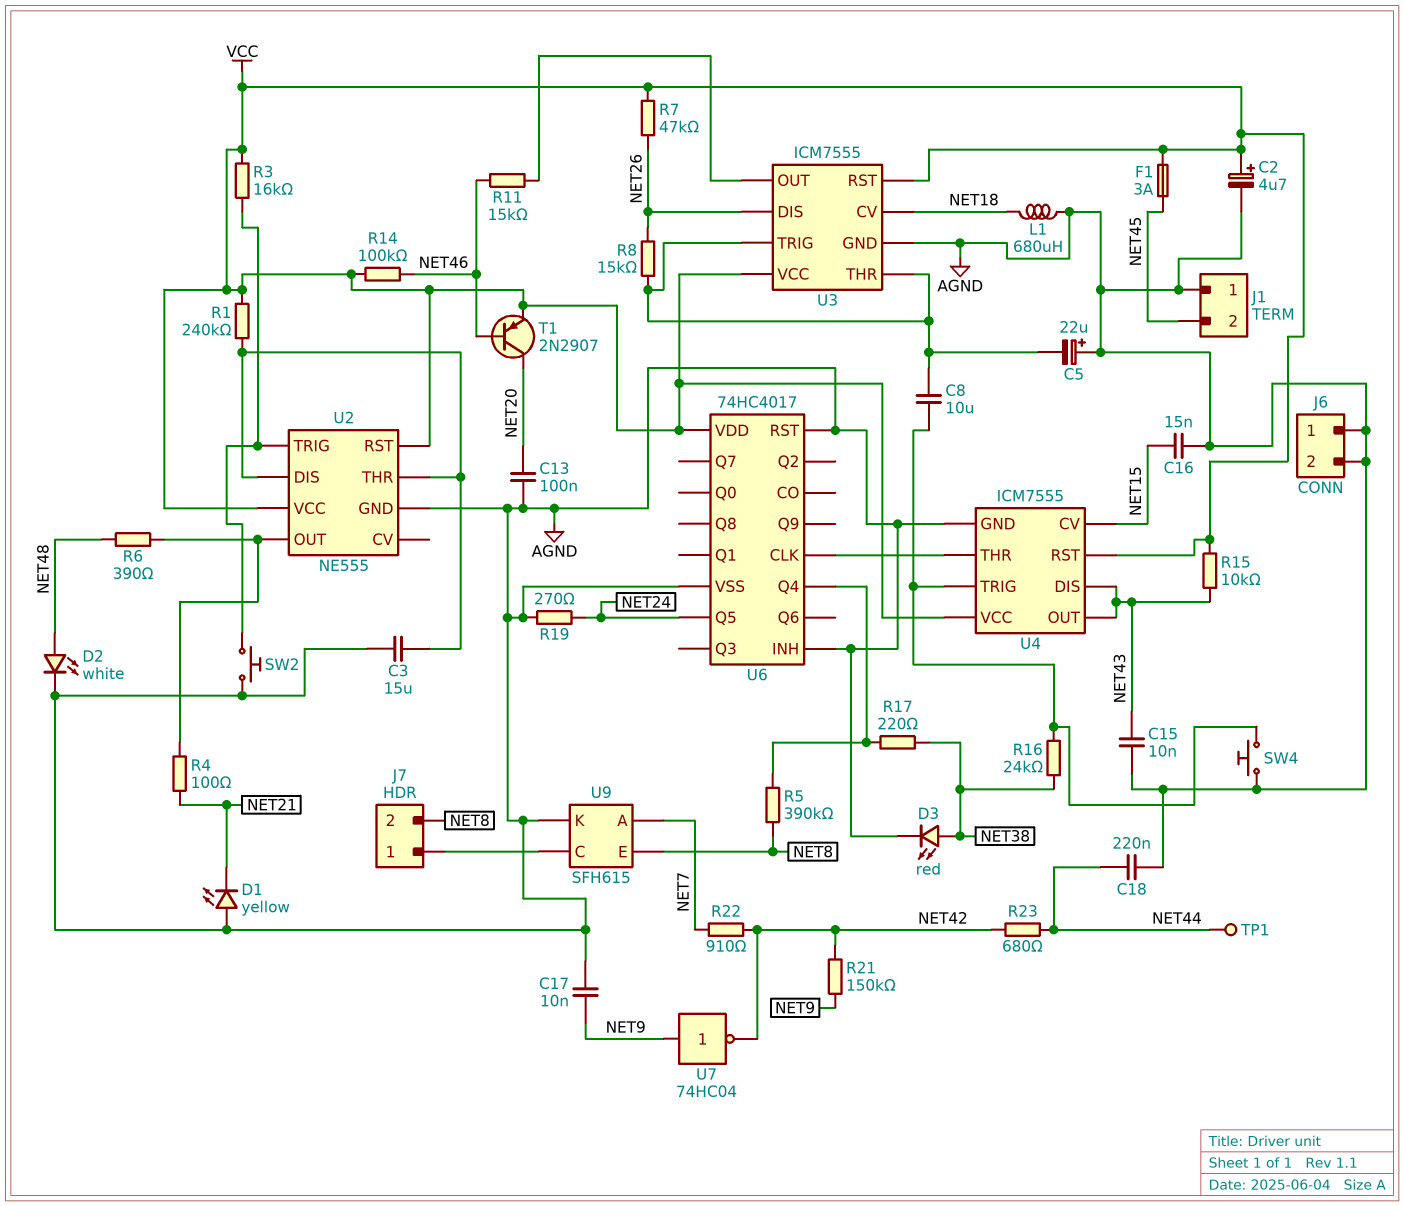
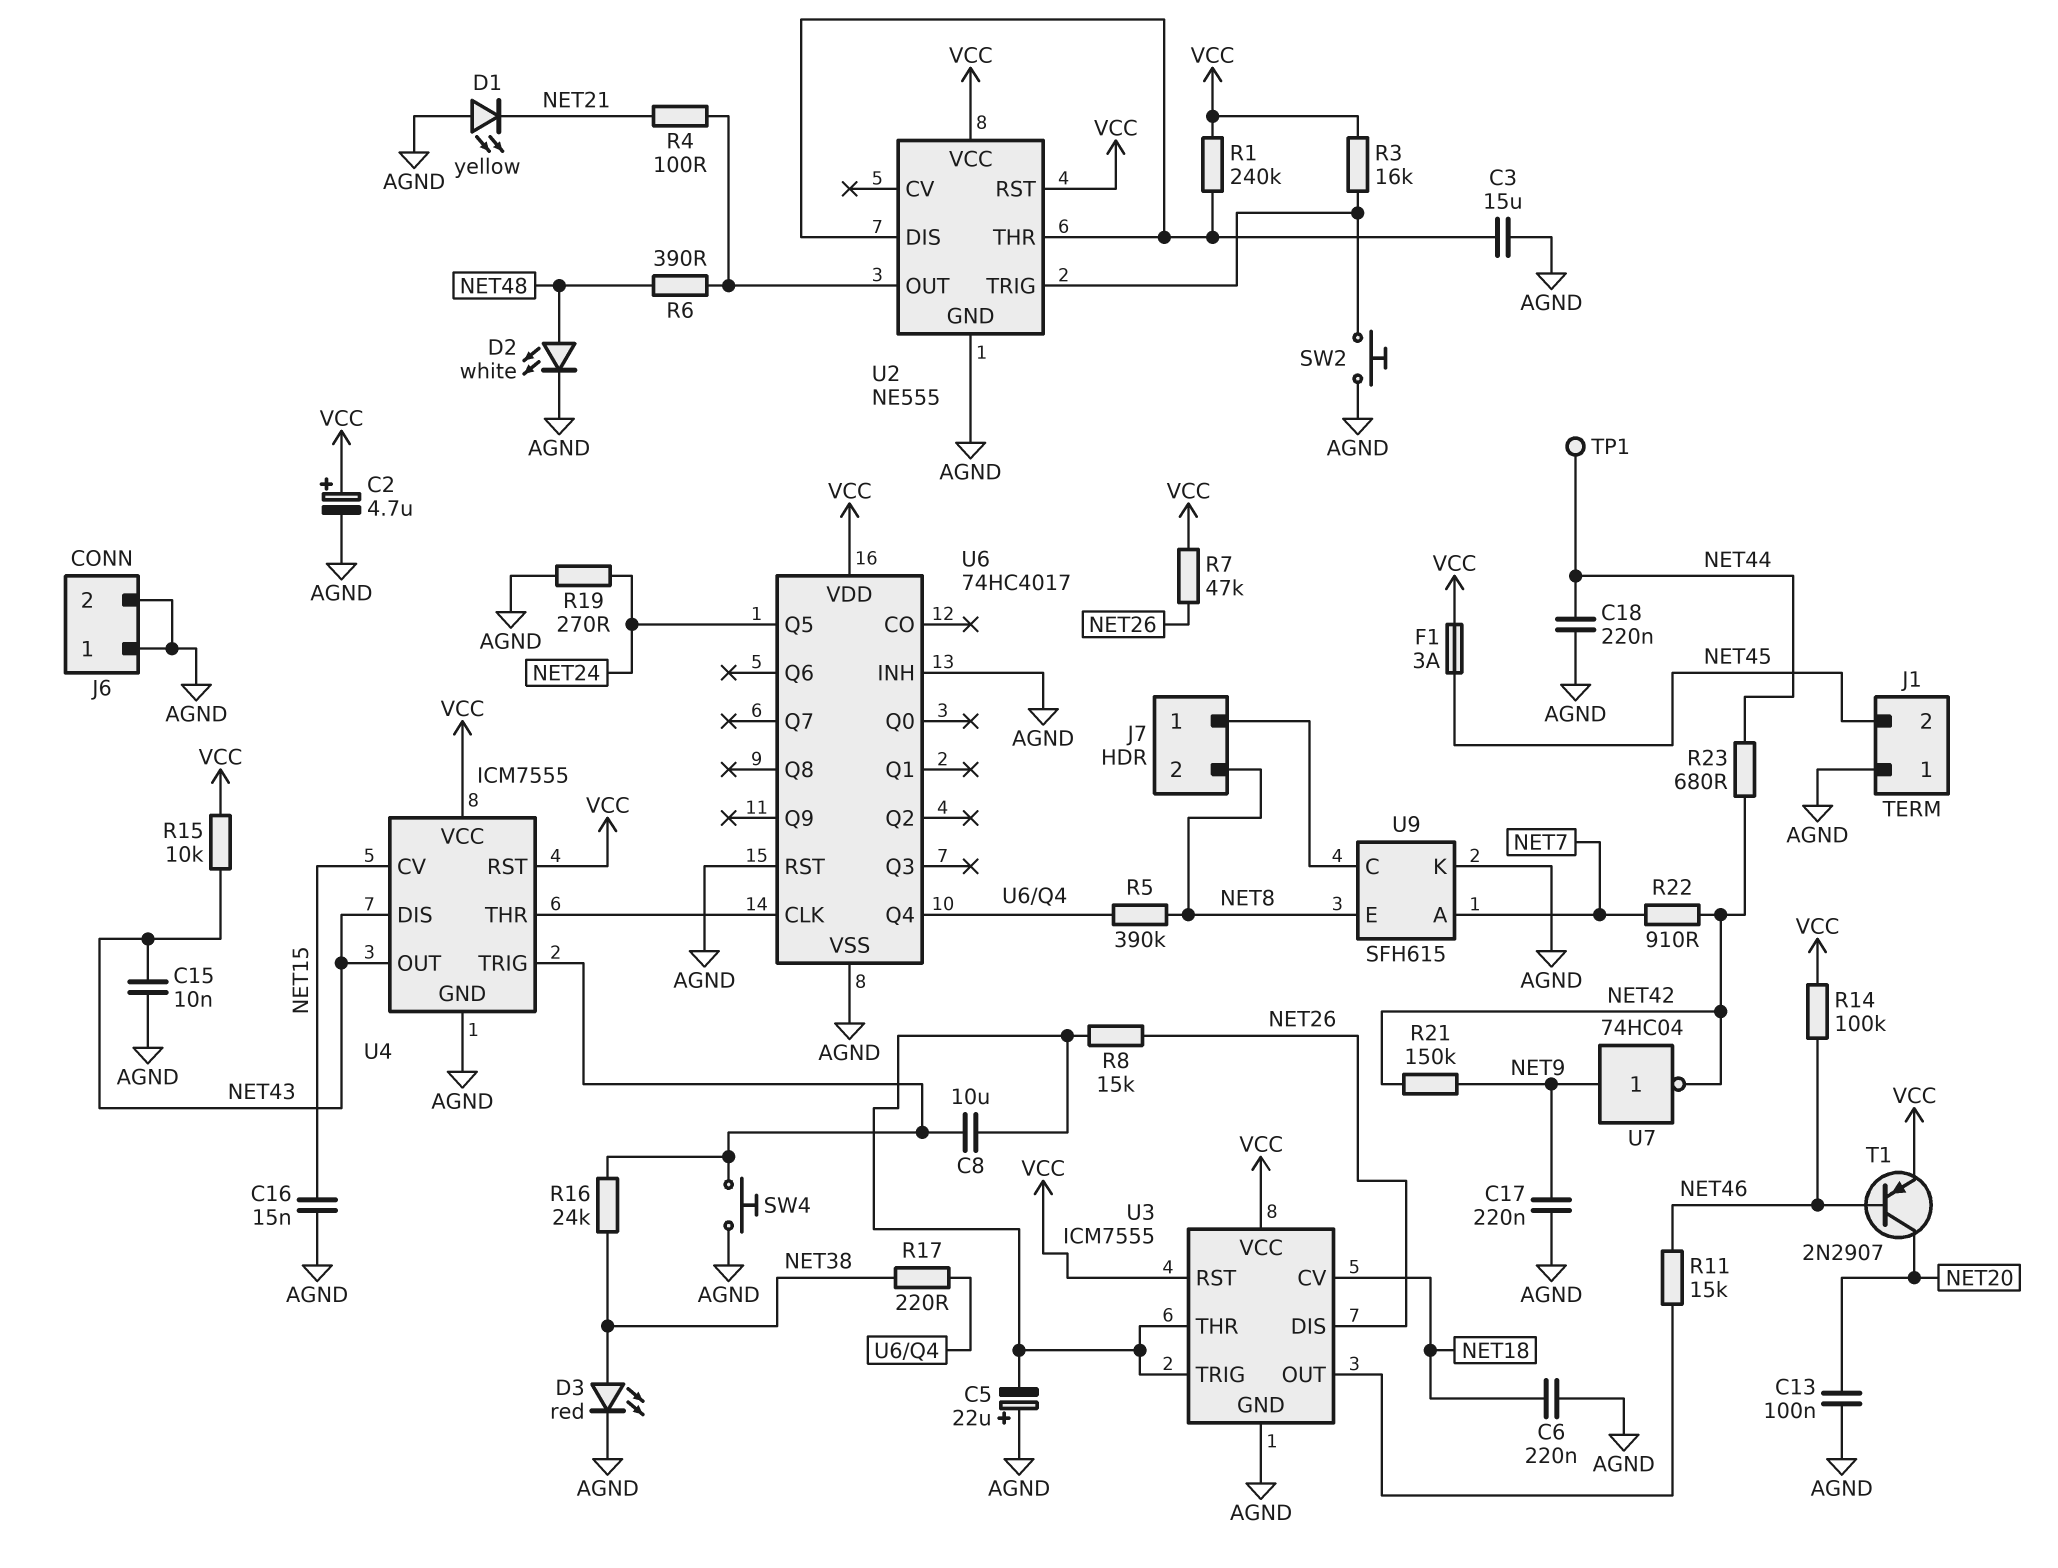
C6: none -> 220nF (AGND, NET18)
C17: 10nF (AGND, NET9) -> 220nF (AGND, NET9)
L1: 680uH (AGND, NET18) -> none

